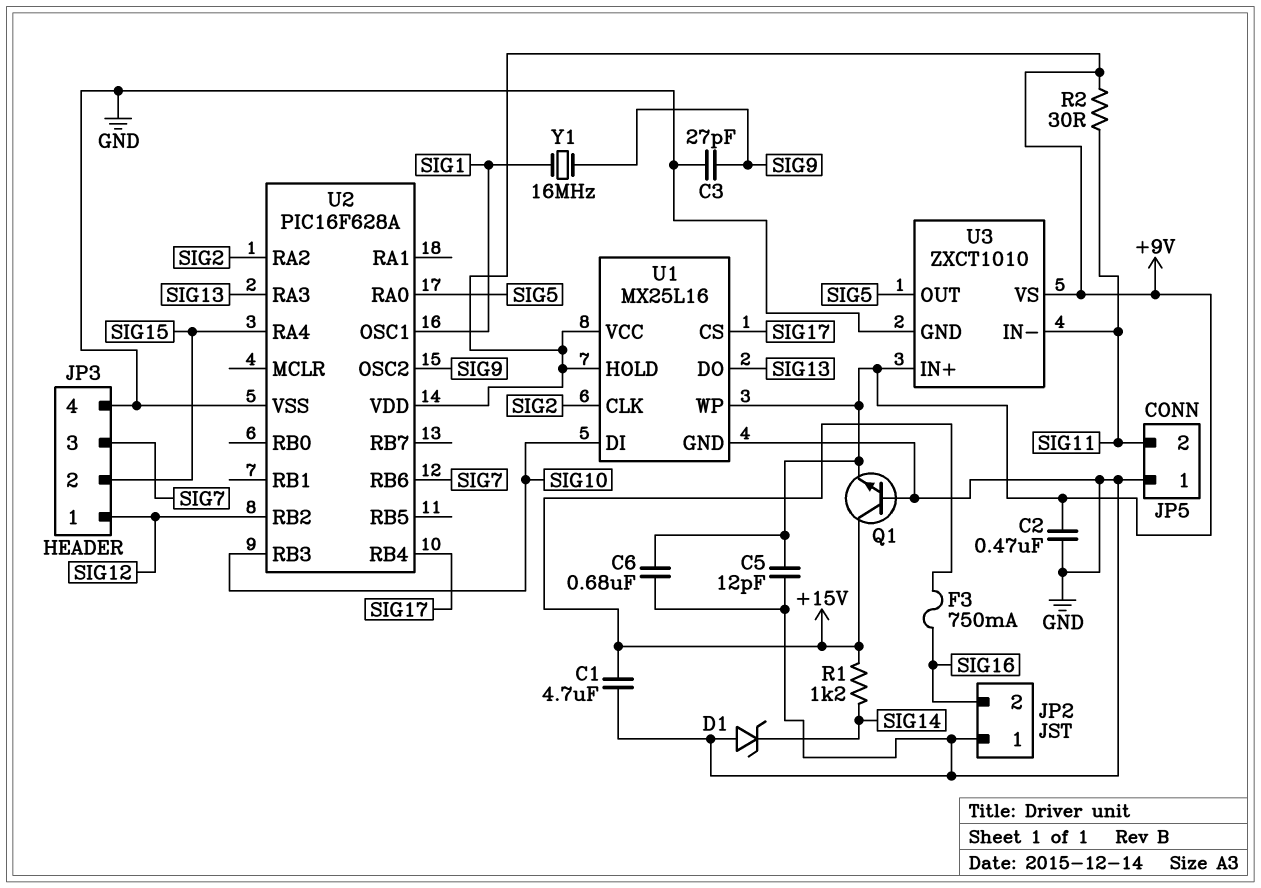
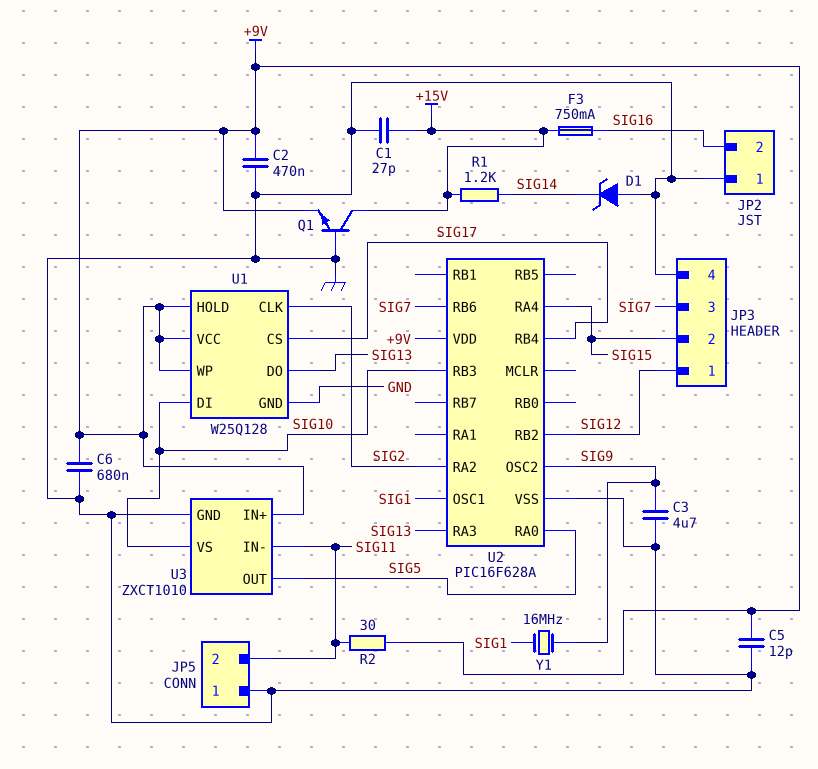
C1: 4.7uF (+15V, GND) -> 27pF (+15V, GND)
C3: 27pF (GND, SIG9) -> 4.7uF (GND, SIG9)
U1: MX25L16 -> W25Q128
U3 pin VS: +9V -> SIG10

